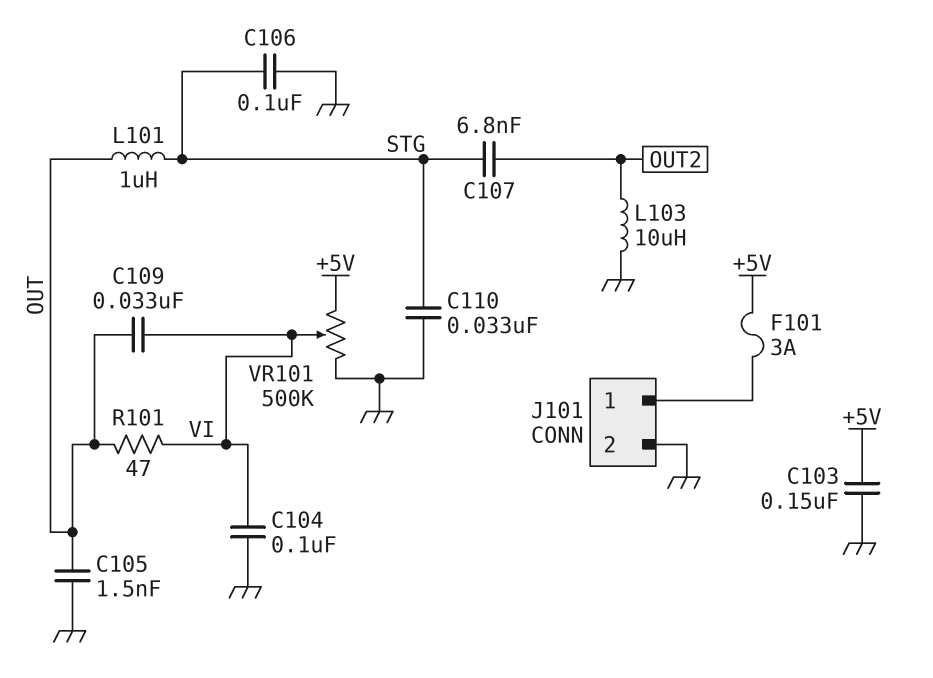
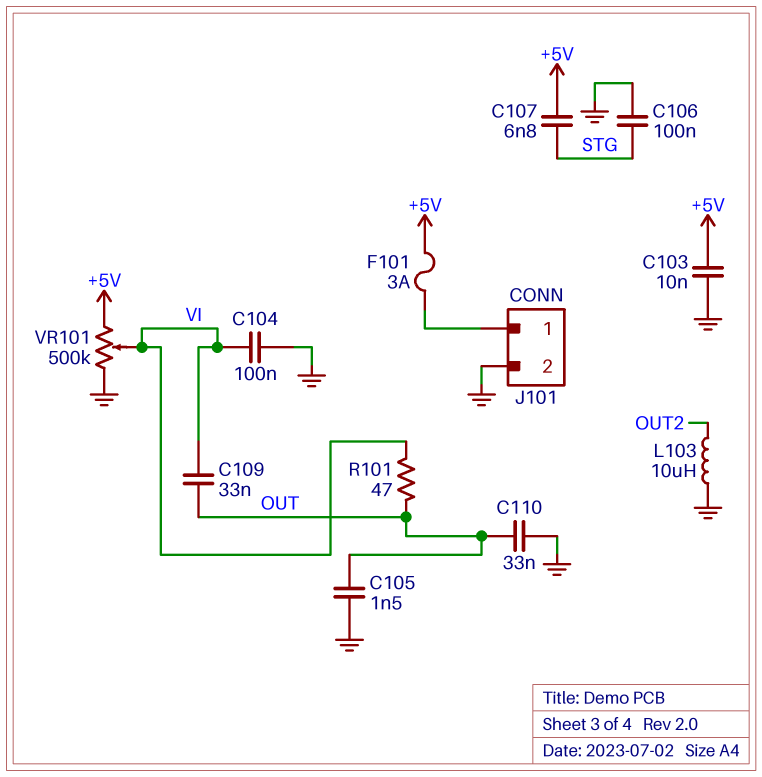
C103: 150nF (+5V, GND) -> 10nF (+5V, GND)
C107: 6.8nF (OUT2, STG) -> 6.8nF (+5V, STG)
C110: 33nF (GND, STG) -> 33nF (GND, OUT)
L101: 1uH (OUT, STG) -> none

